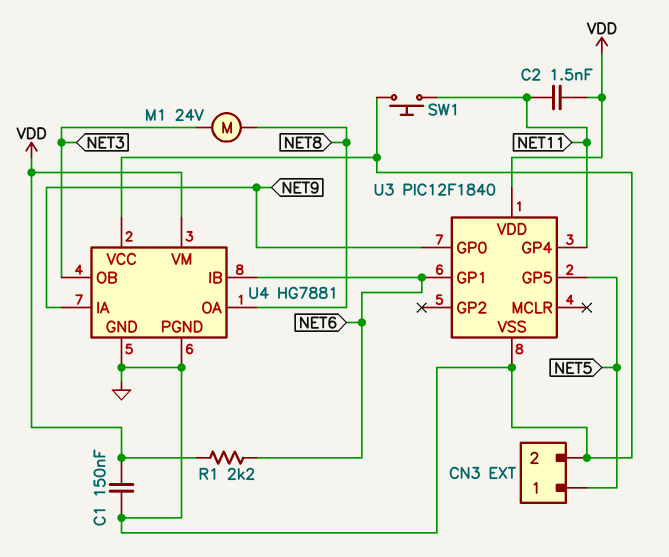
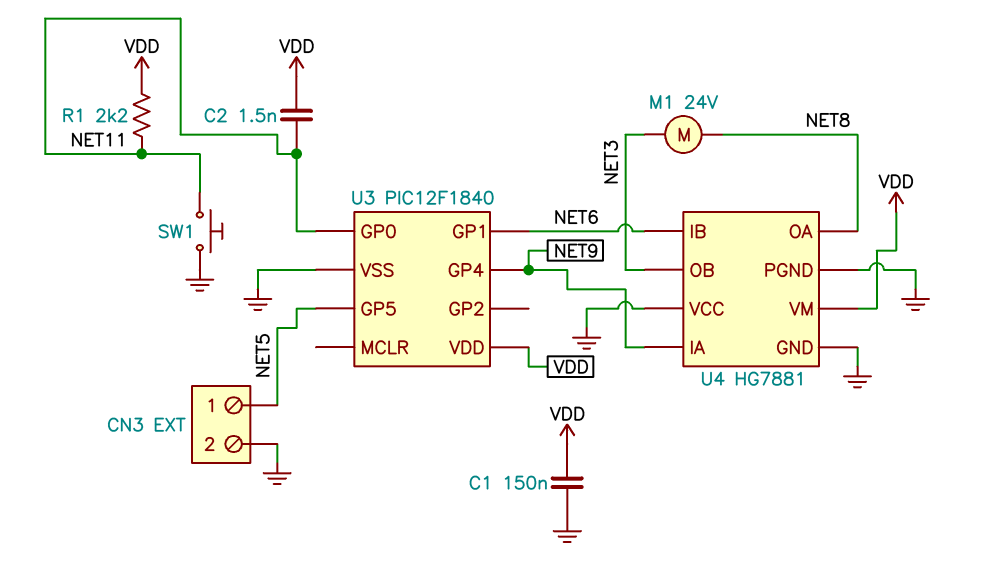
R1: 2.2k (NET6, VDD) -> 2.2k (NET11, VDD)
U3 pin GP0: NET9 -> NET11
U3 pin GP4: NET11 -> NET9

